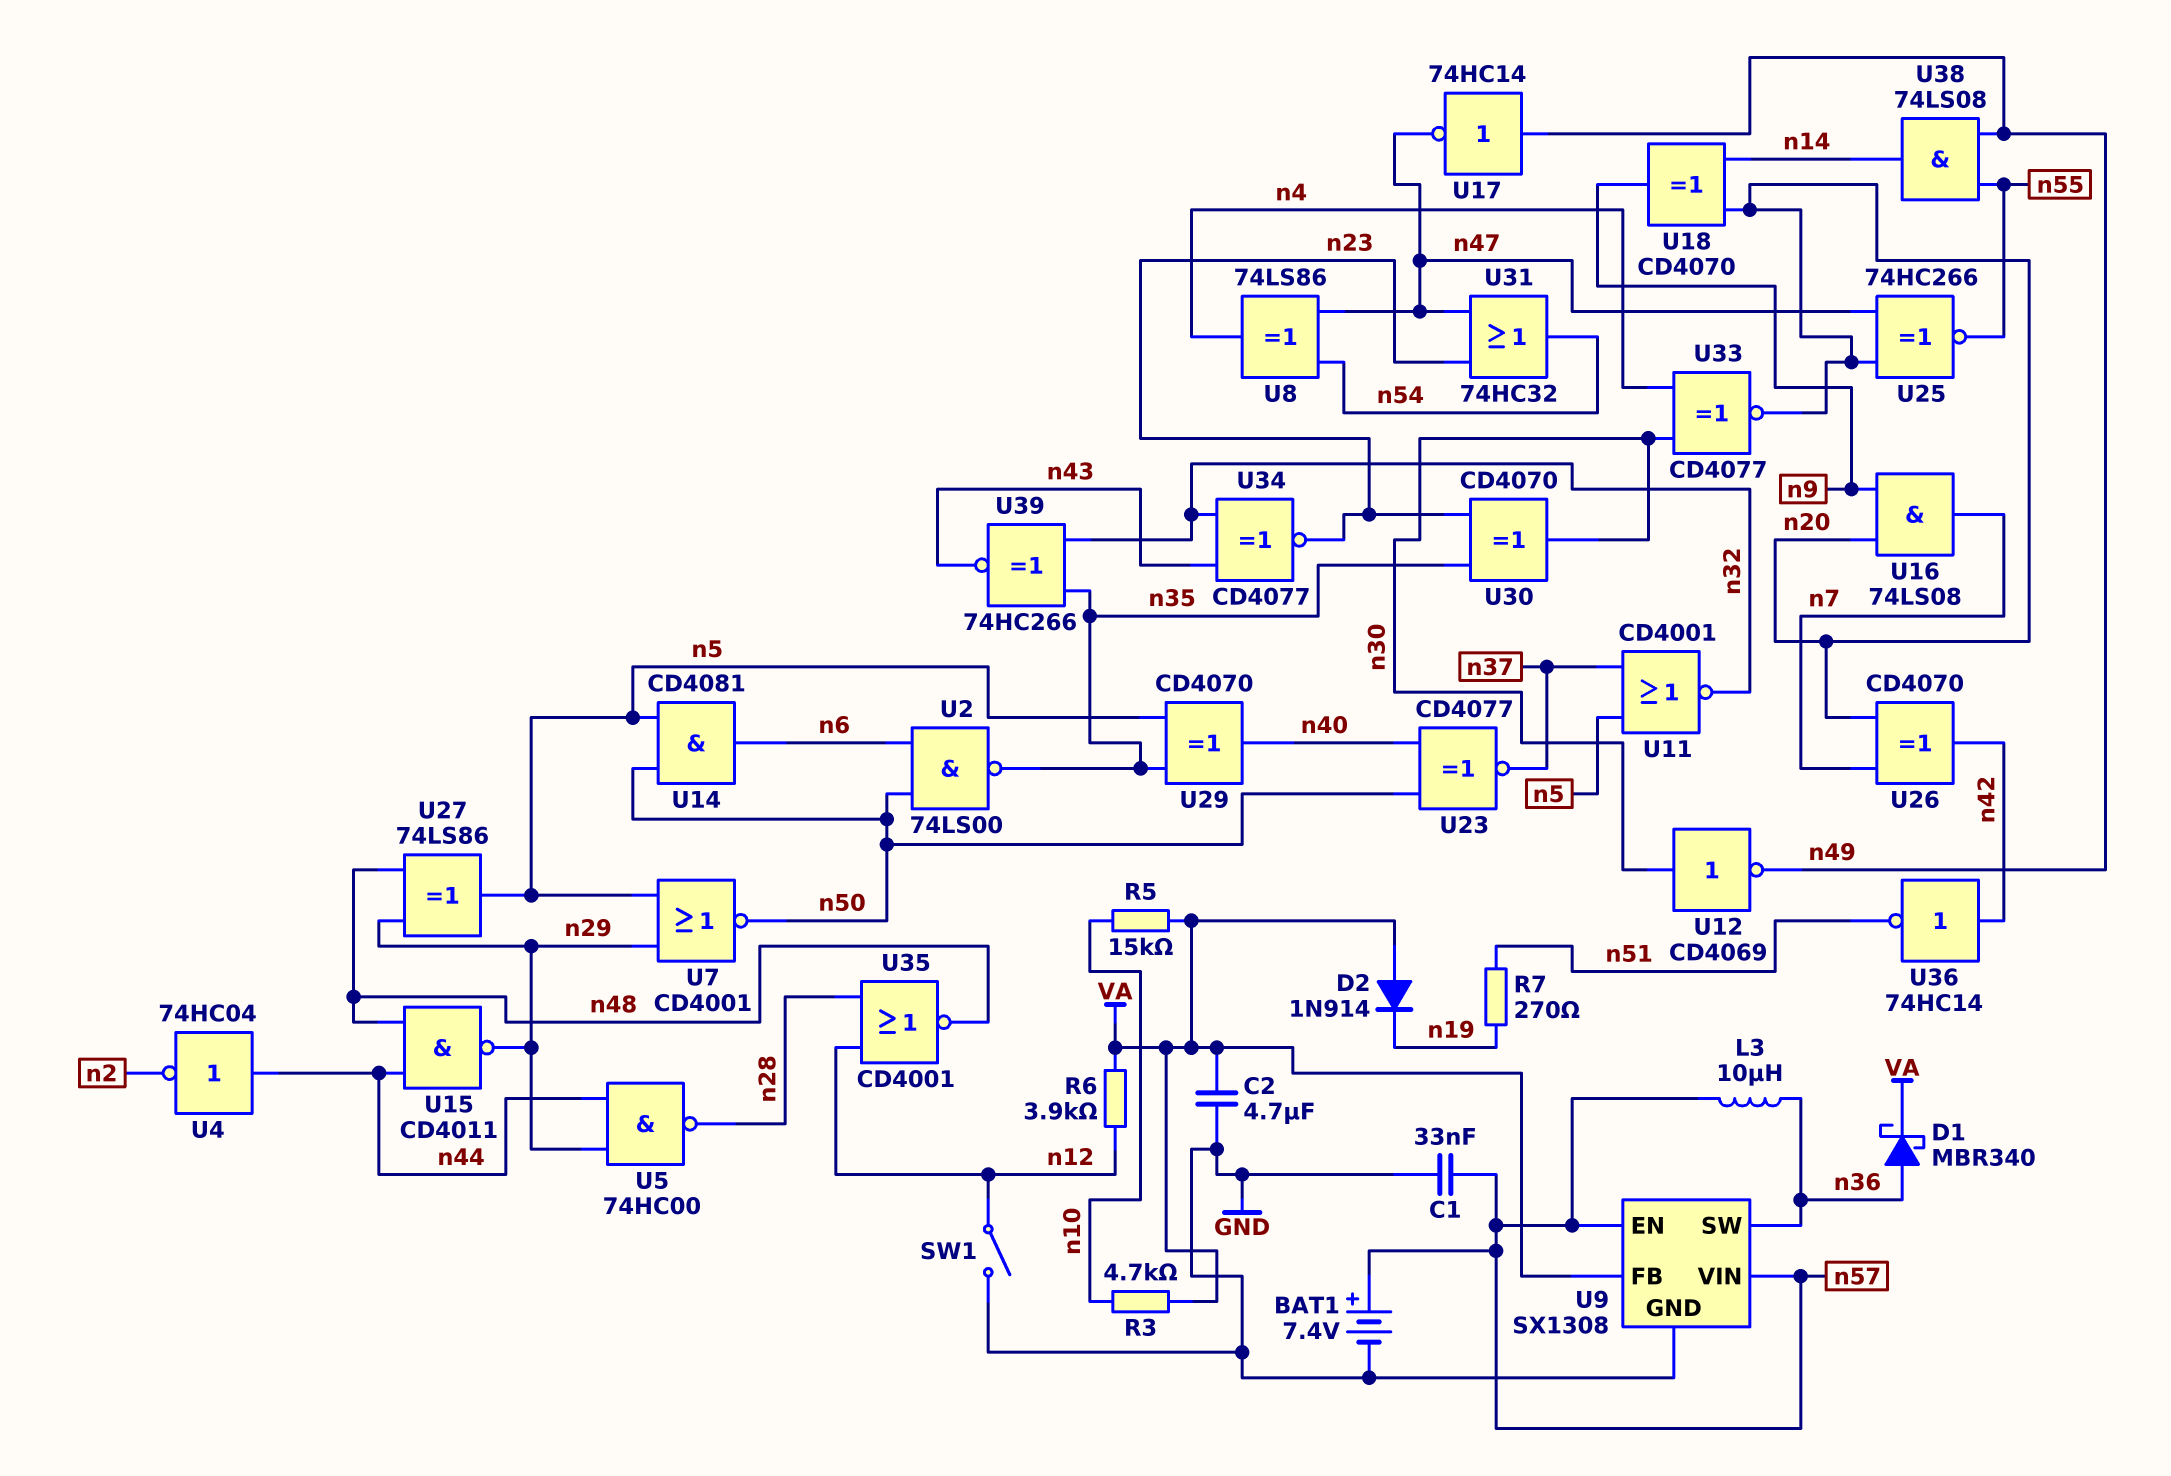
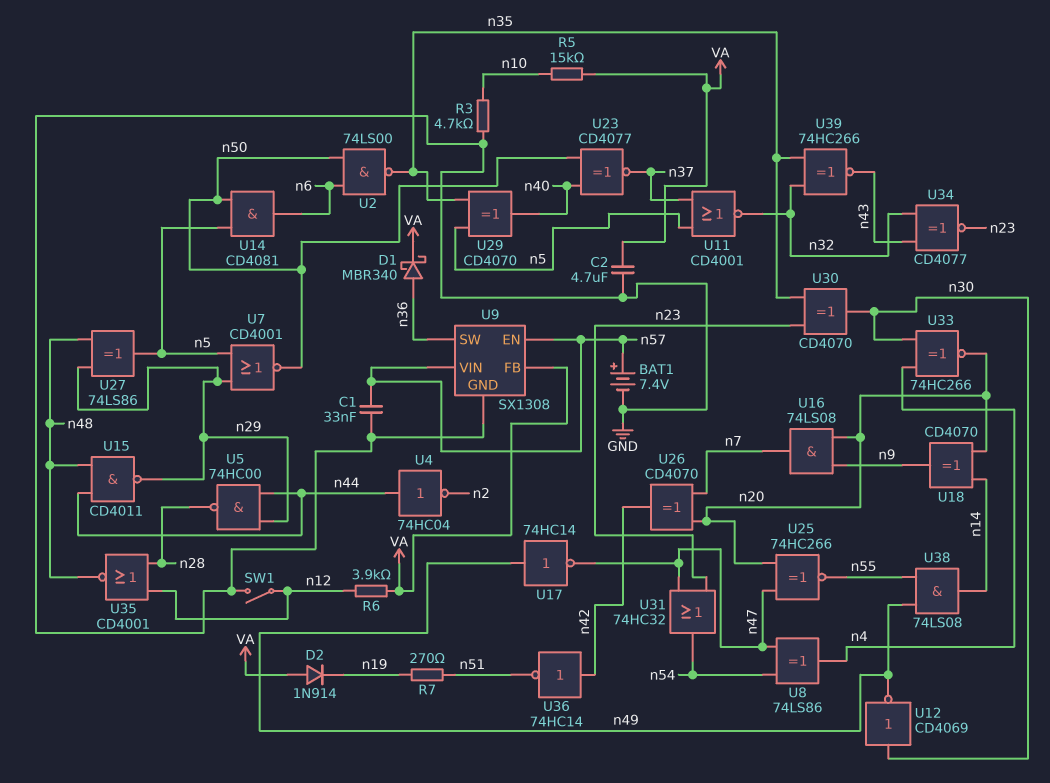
L3: 10uH (n36, n57) -> none
R3: 4.7k (VA, n10) -> 4.7k (GND, n10)
U33: XNOR CD4077 (in n4, in n30, out n20) -> XNOR 74HC266 (in n4, in n30, out n20)

